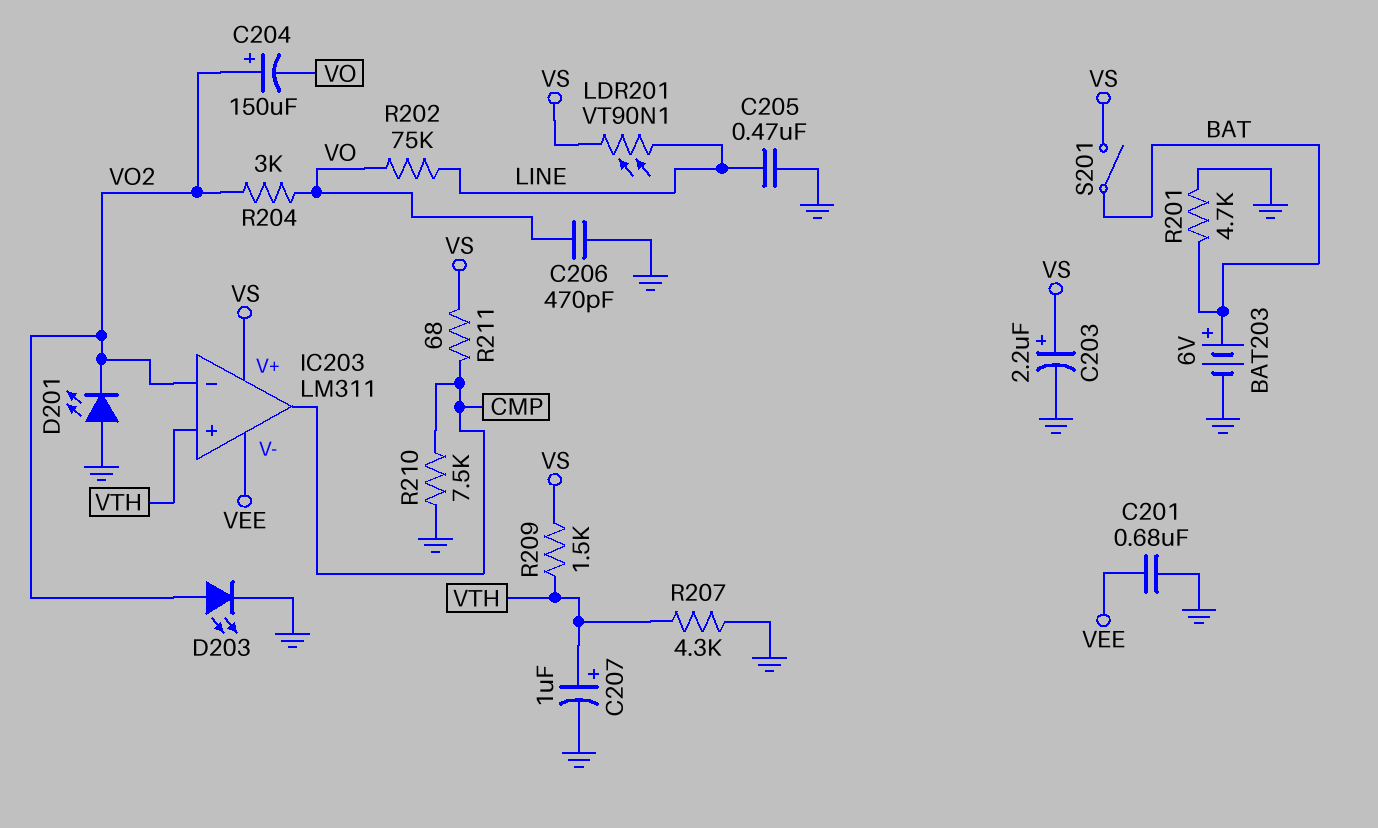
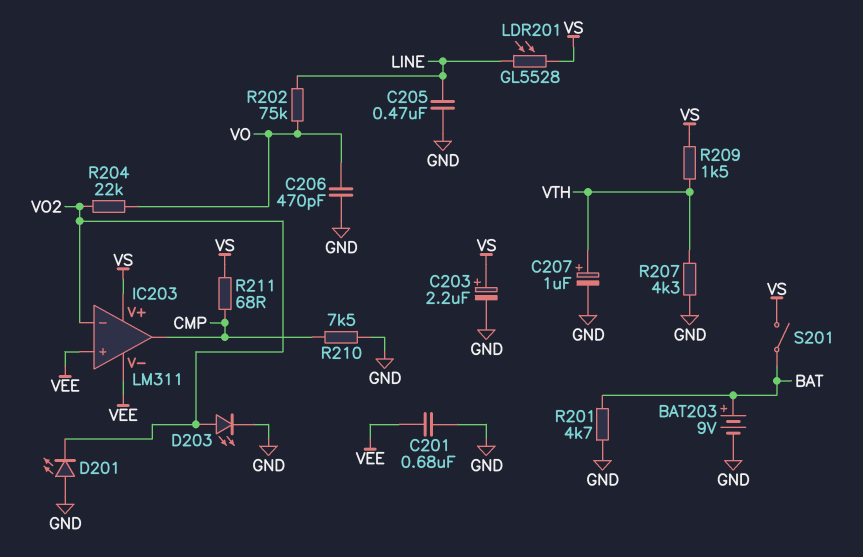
BAT203: 6V (plus BAT, minus GND) -> 9V (plus BAT, minus GND)
C204: 150uF (plus VO2, minus VO) -> none
IC203 pin in+: VTH -> VEE
LDR201: VT90N1 (LINE, VS) -> GL5528 (LINE, VS)
R204: 3k (VO, VO2) -> 22k (VO, VO2)

